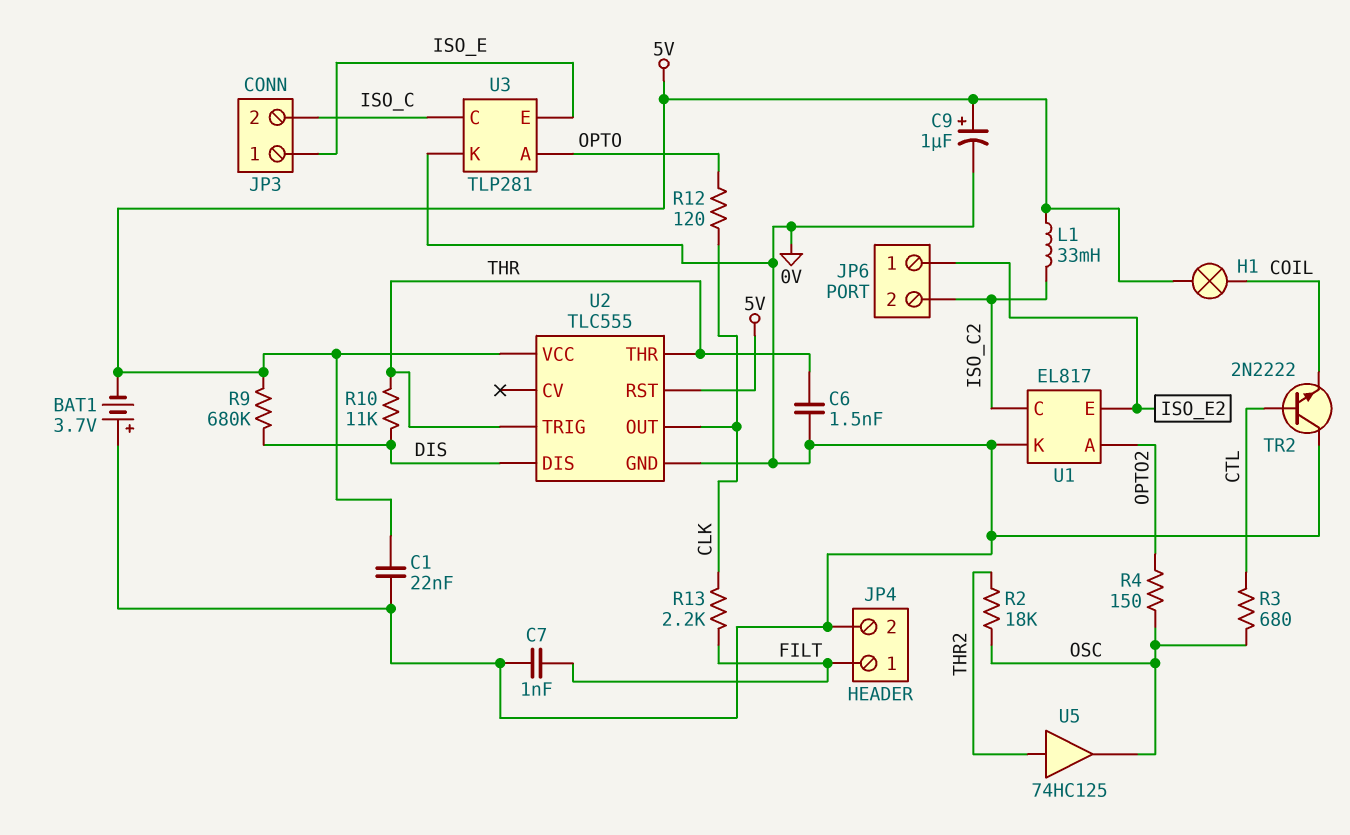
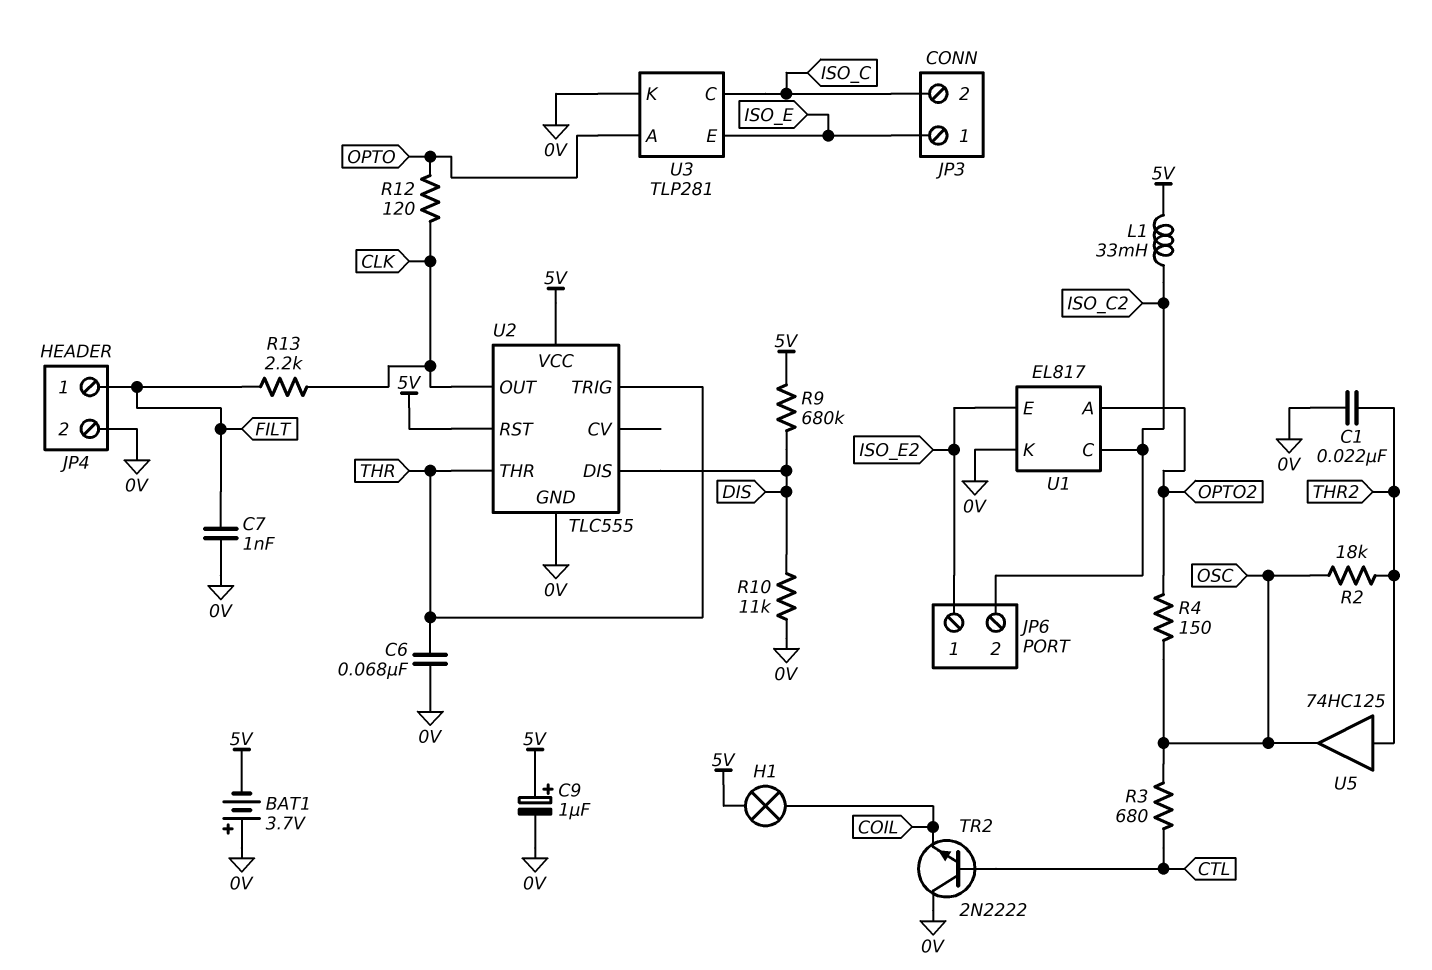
C1: 22nF (0V, 5V) -> 22nF (0V, THR2)
C6: 1.5nF (0V, THR) -> 68nF (0V, THR)
R10: 11k (DIS, THR) -> 11k (0V, DIS)

